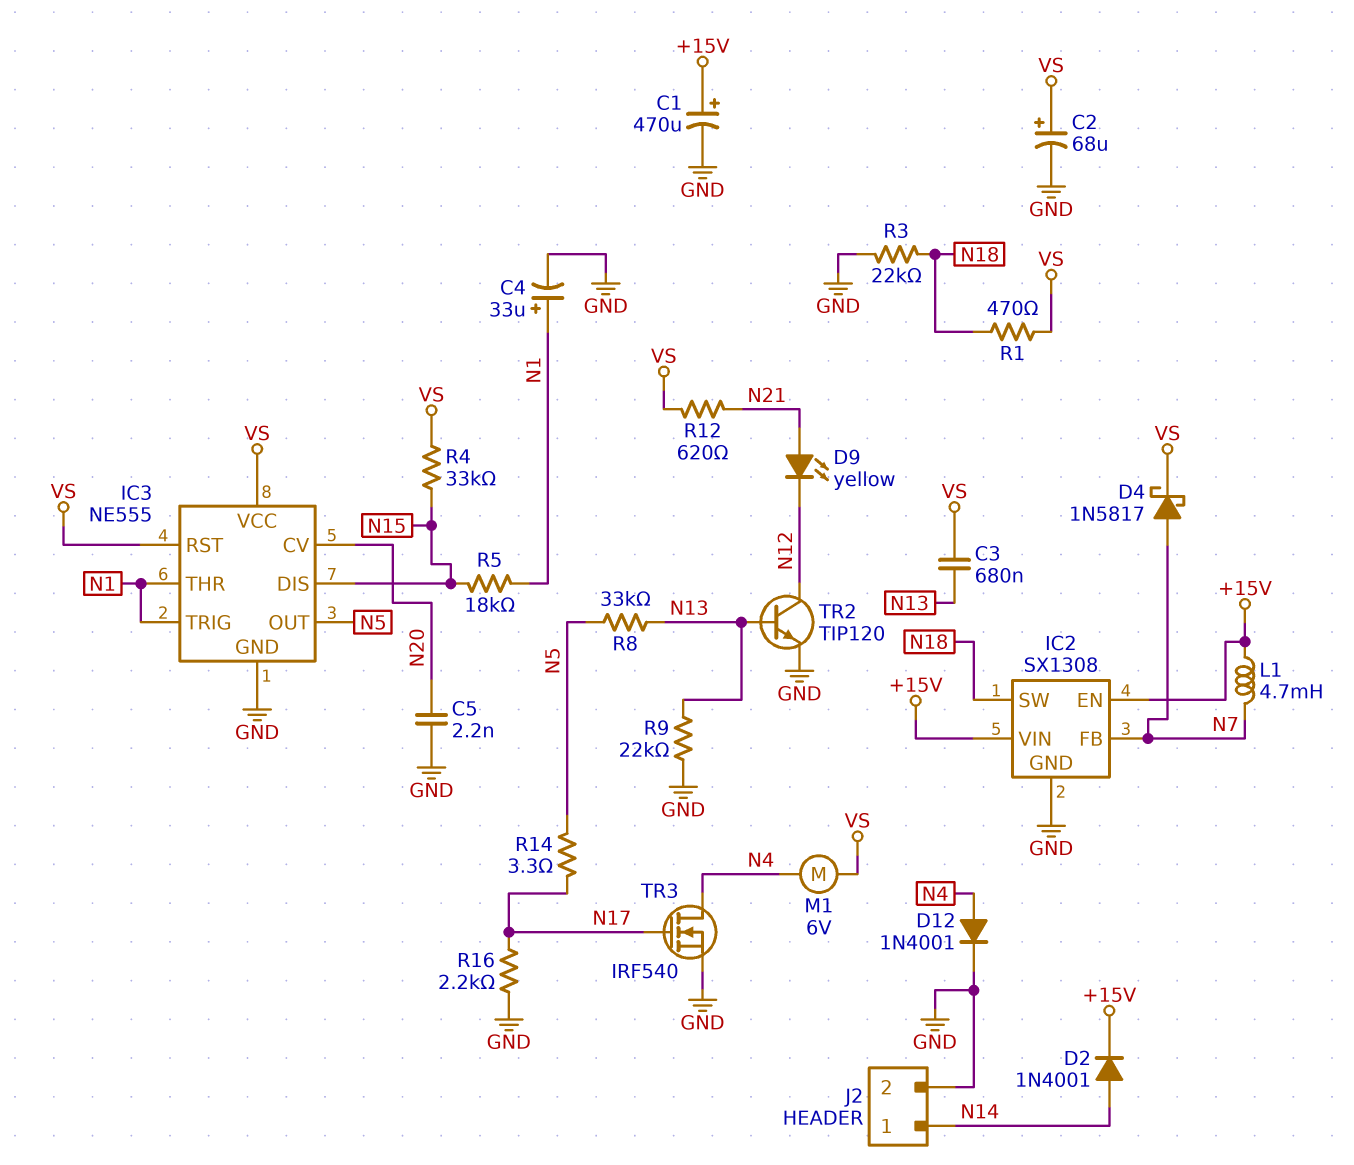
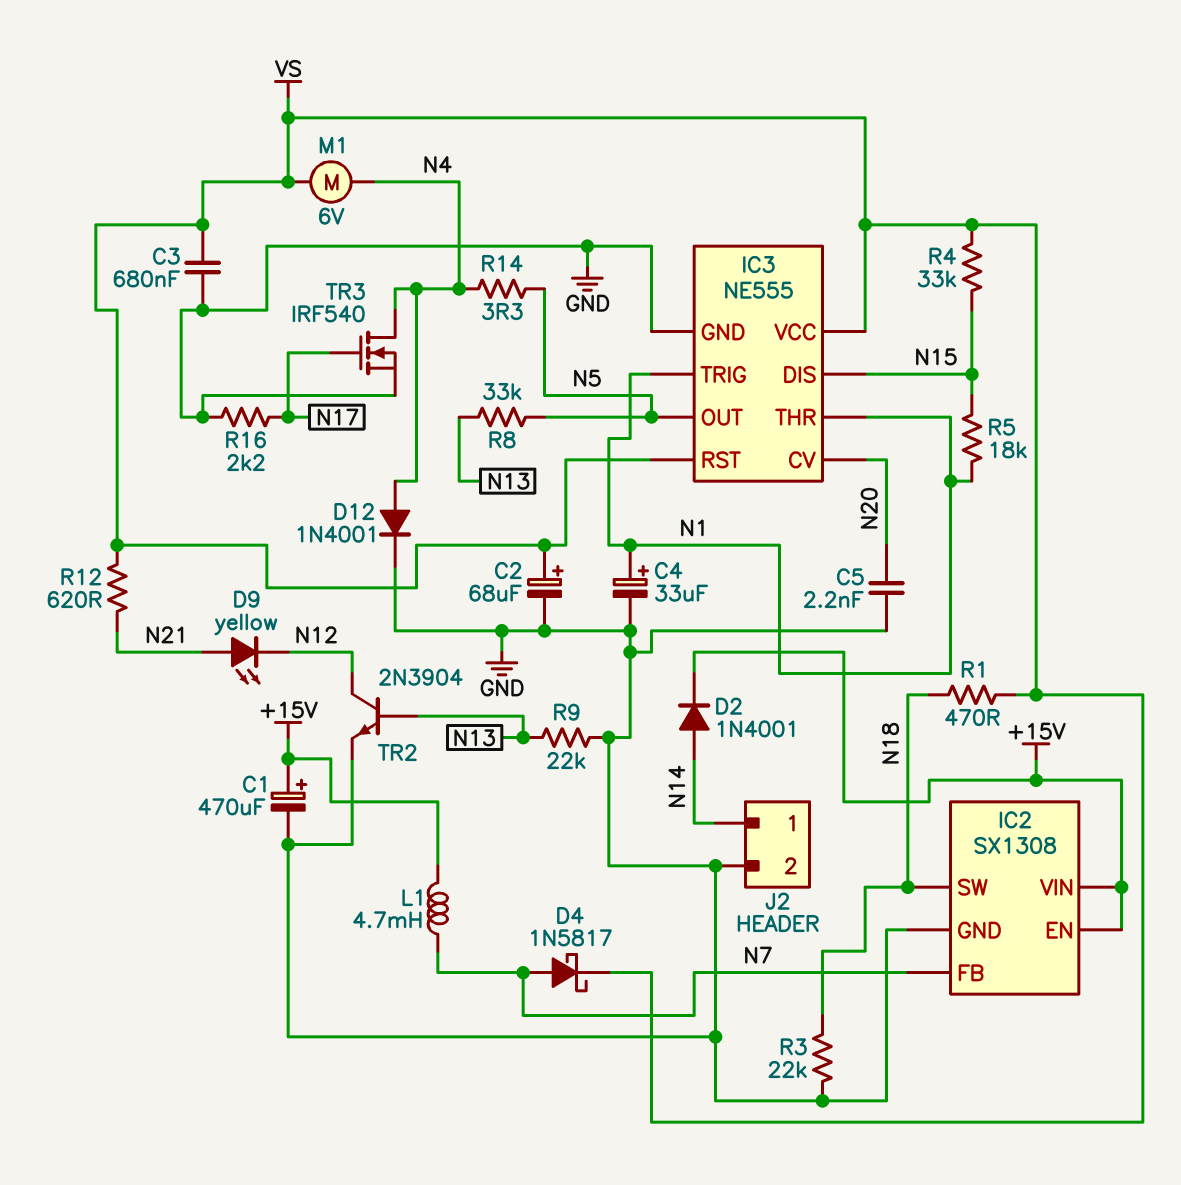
C3: 680nF (N13, VS) -> 680nF (GND, VS)
R14: 3.3 (N5, N17) -> 3.3 (N4, N5)
TR2: NPN TIP120 (B N13, C N12, E GND) -> NPN 2N3904 (B N13, C N12, E GND)

